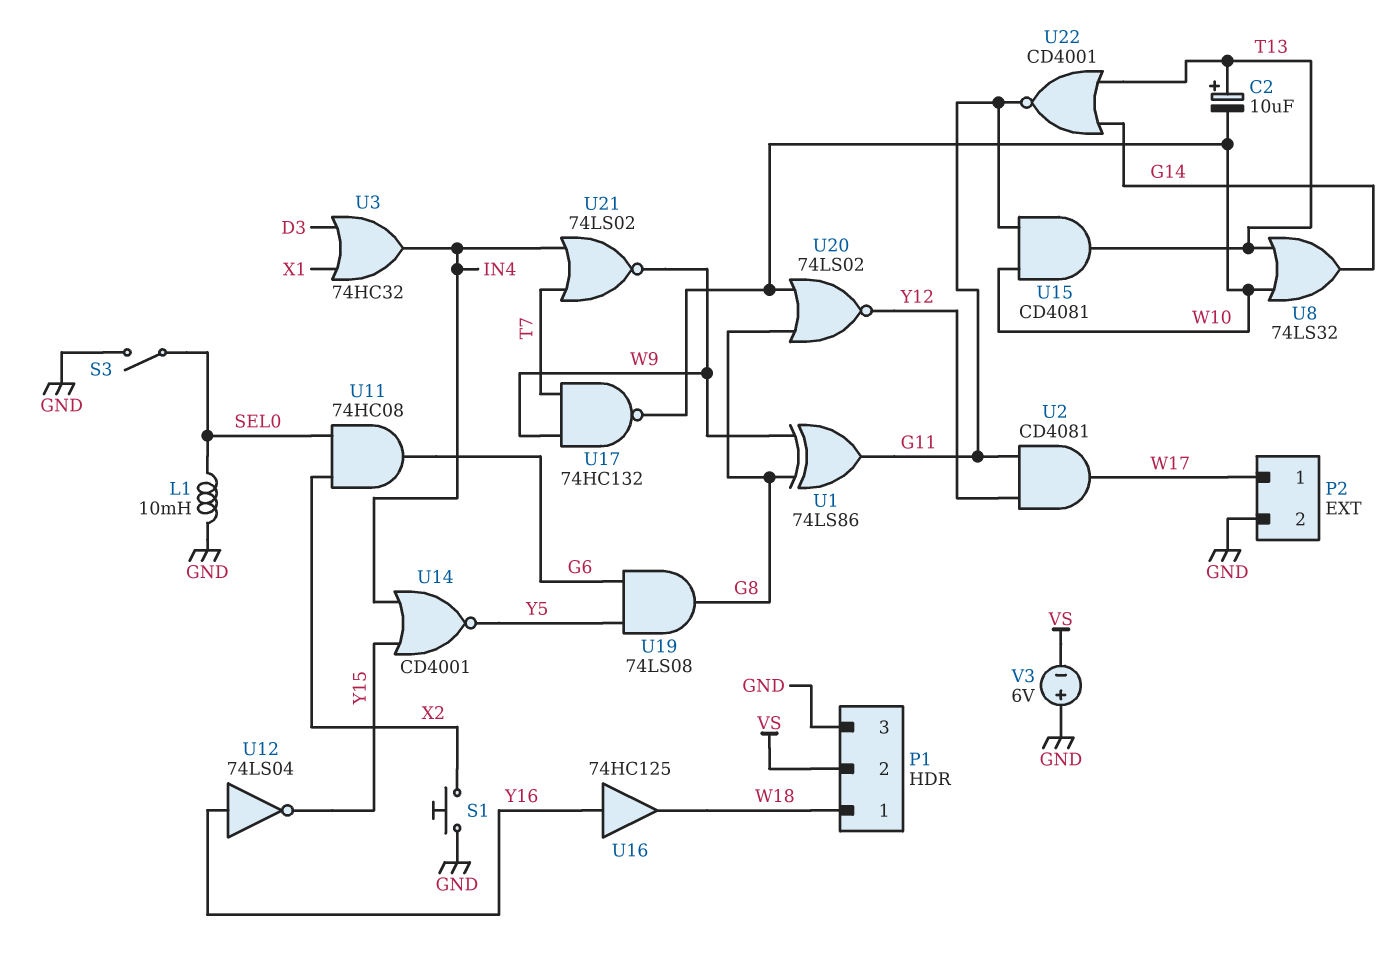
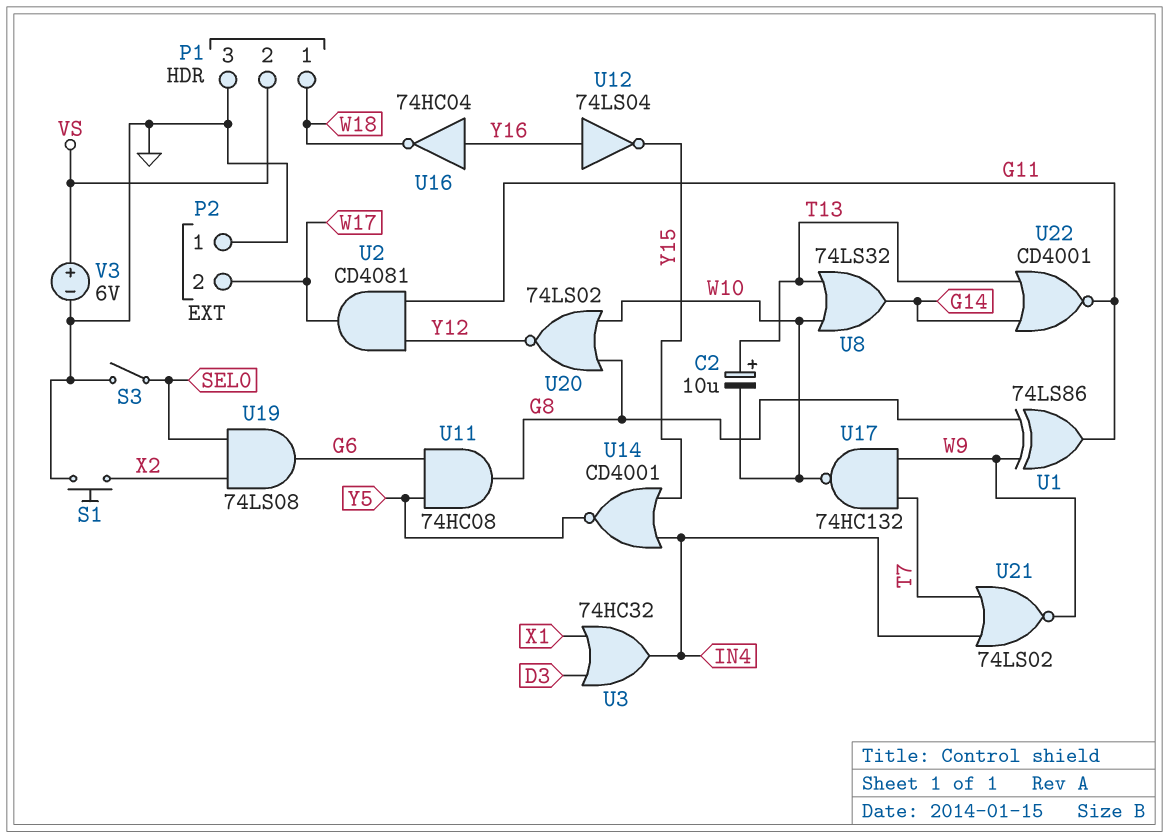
L1: 10mH (GND, SEL0) -> none
P2 pin 1: W17 -> GND
P2 pin 2: GND -> W17
U11: AND 74HC08 (in SEL0, in X2, out G6) -> AND 74HC08 (in G6, in Y5, out G8)
U15: AND CD4081 (in G11, in W10, out T13) -> none
U16: buffer 74HC125 (in Y16, out W18) -> NOT 74HC04 (in Y16, out W18)
U19: AND 74LS08 (in G6, in Y5, out G8) -> AND 74LS08 (in SEL0, in X2, out G6)
V3: 6V (plus GND, minus VS) -> 6V (plus VS, minus GND)

